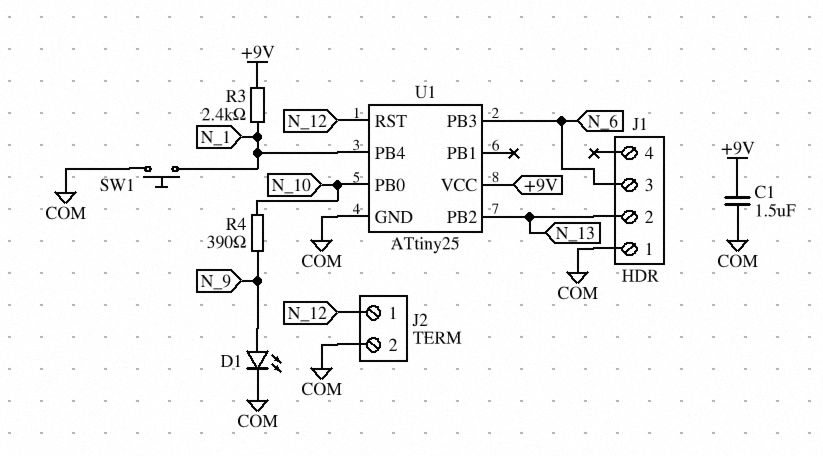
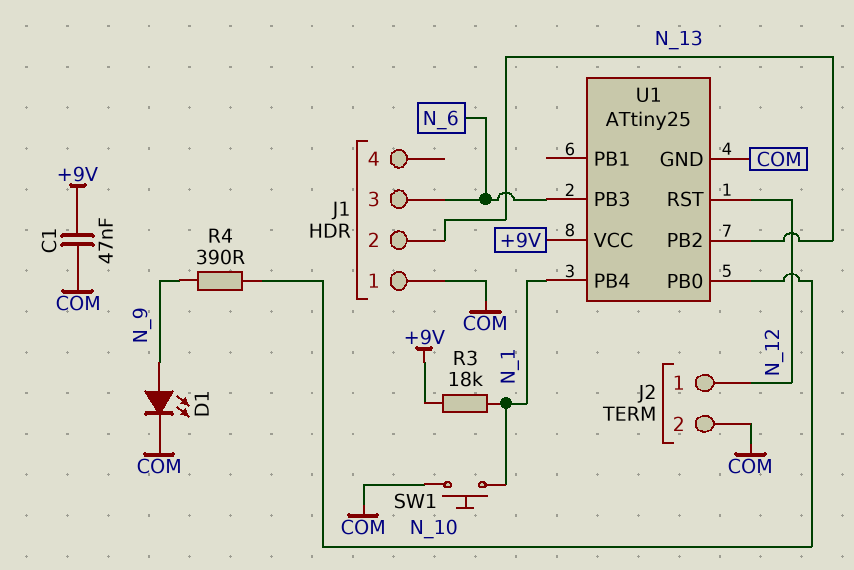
C1: 1.5uF (+9V, COM) -> 47nF (+9V, COM)
R3: 2.4k (+9V, N_1) -> 18k (+9V, N_1)

